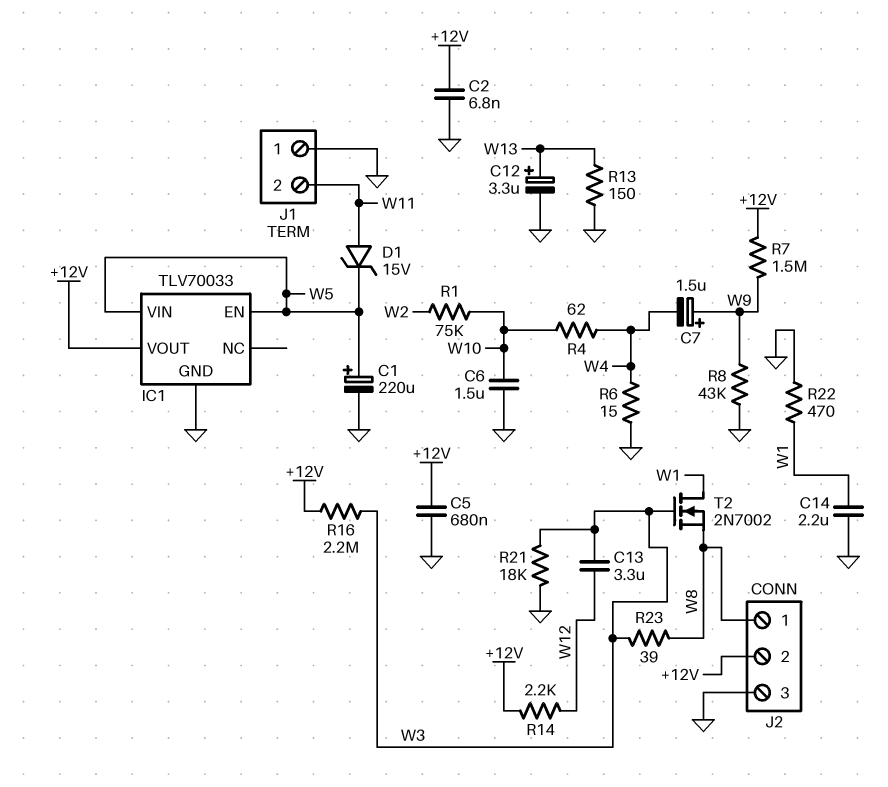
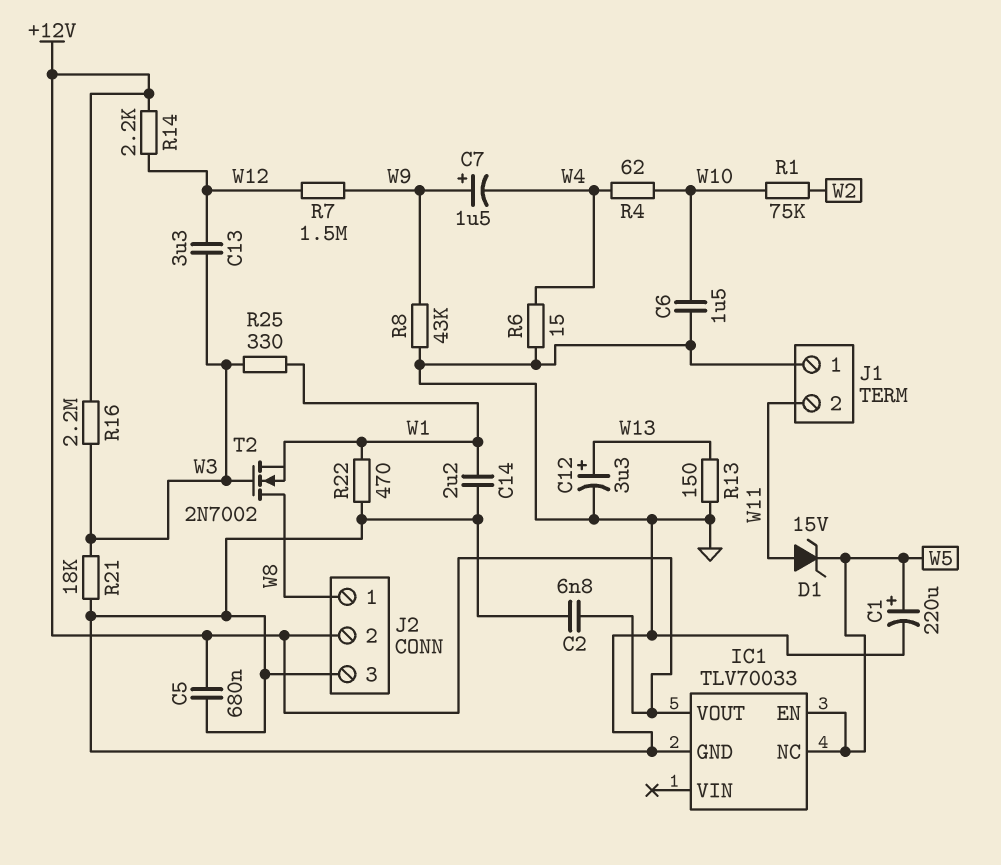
IC1 pin NC: none -> W5
IC1 pin VIN: W5 -> none
R7: 1.5M (+12V, W9) -> 1.5M (W9, W12)
R23: 39 (W3, W8) -> none
R25: none -> 330 (W1, W3)
T2: NMOS 2N7002 (G W3, D W1, S W8) -> NMOS 2N7002 (G W3, D W8, S W1)

